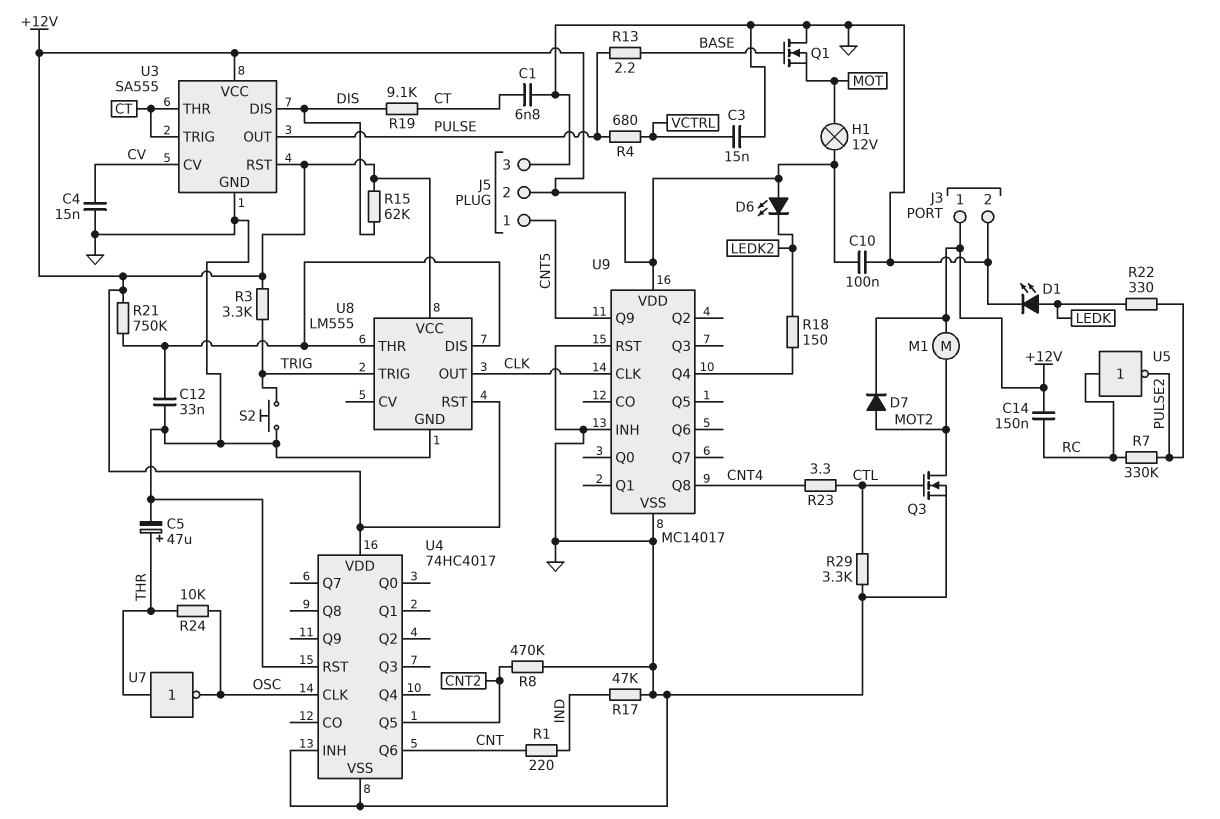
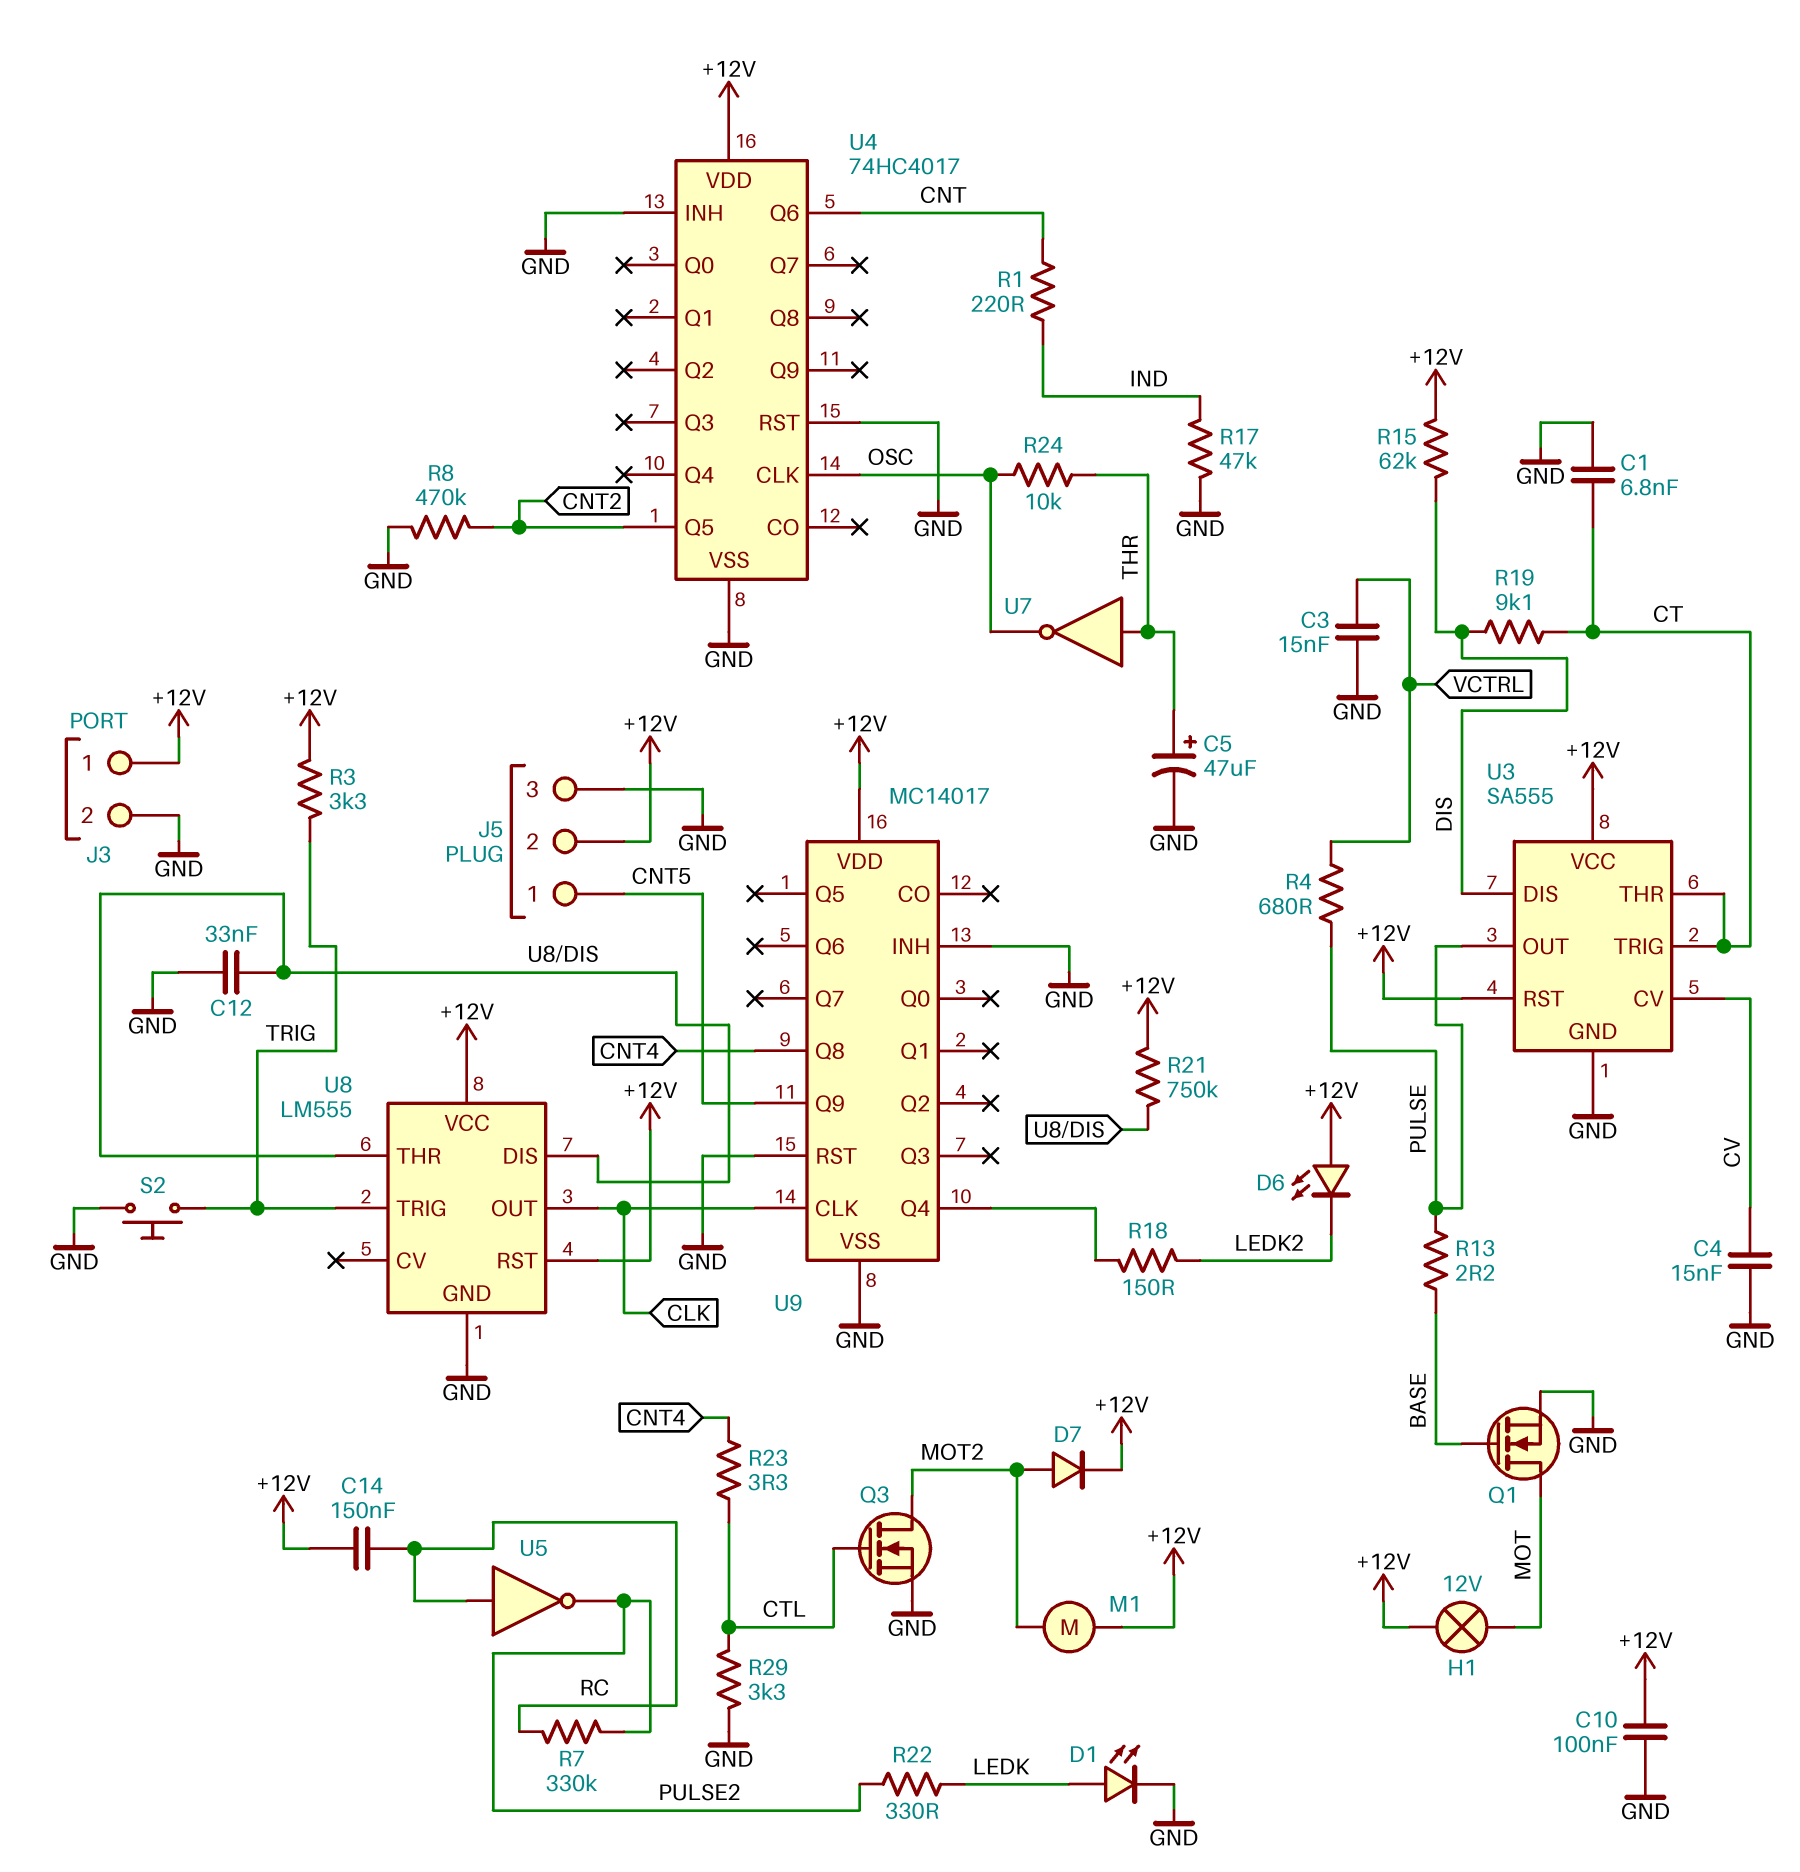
Q1: NMOS (G BASE, D GND, S MOT) -> NMOS (G BASE, D MOT, S GND)

